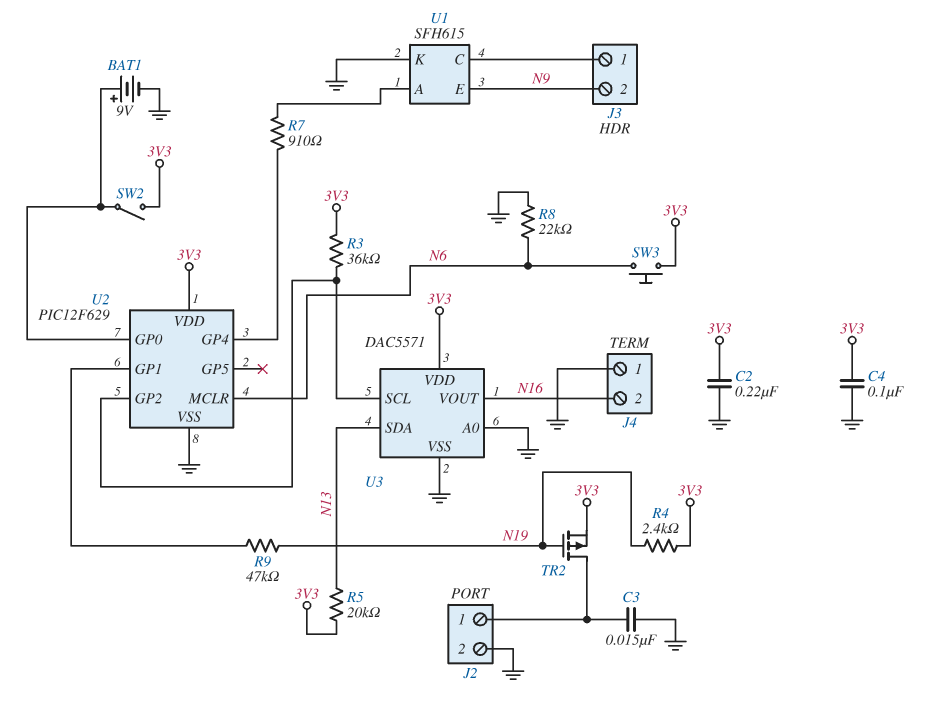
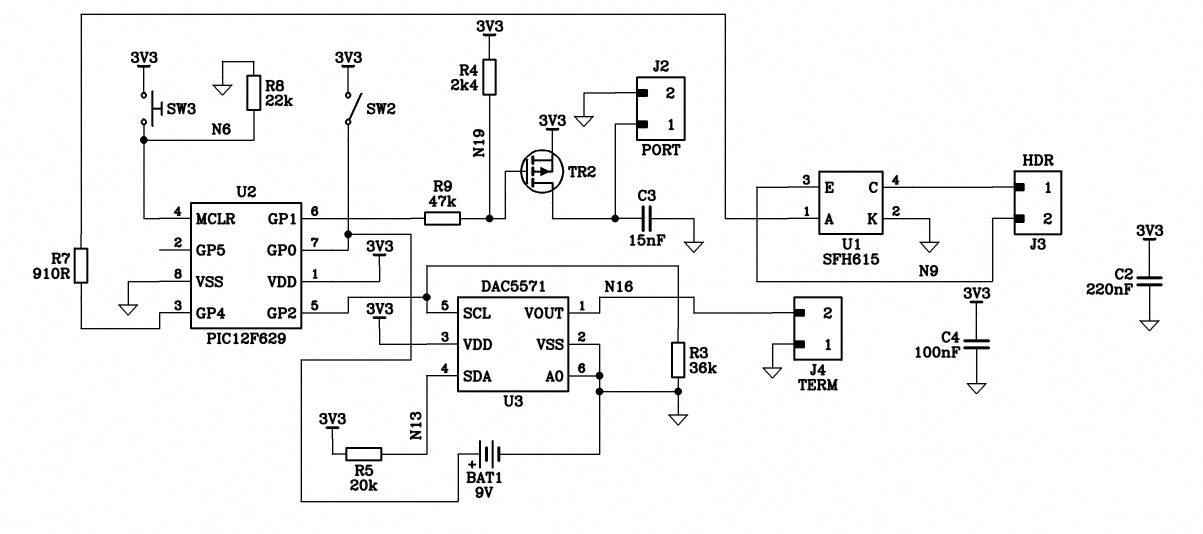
R3: 36k (3V3, U2/GP2) -> 36k (GND, U2/GP2)

